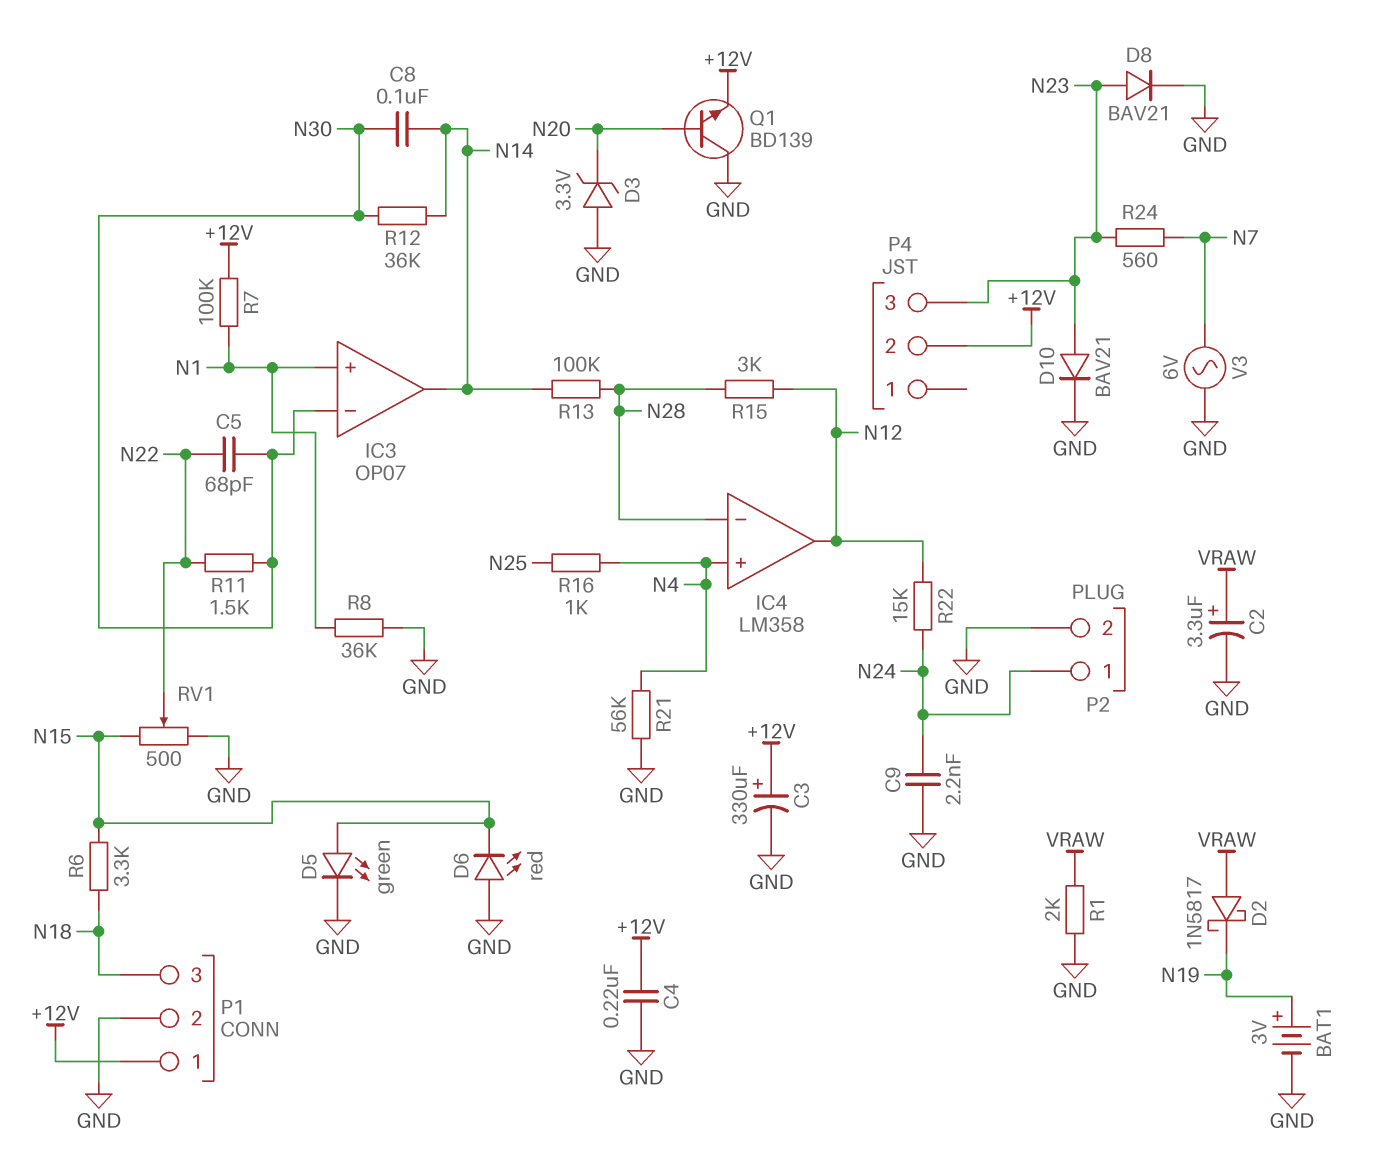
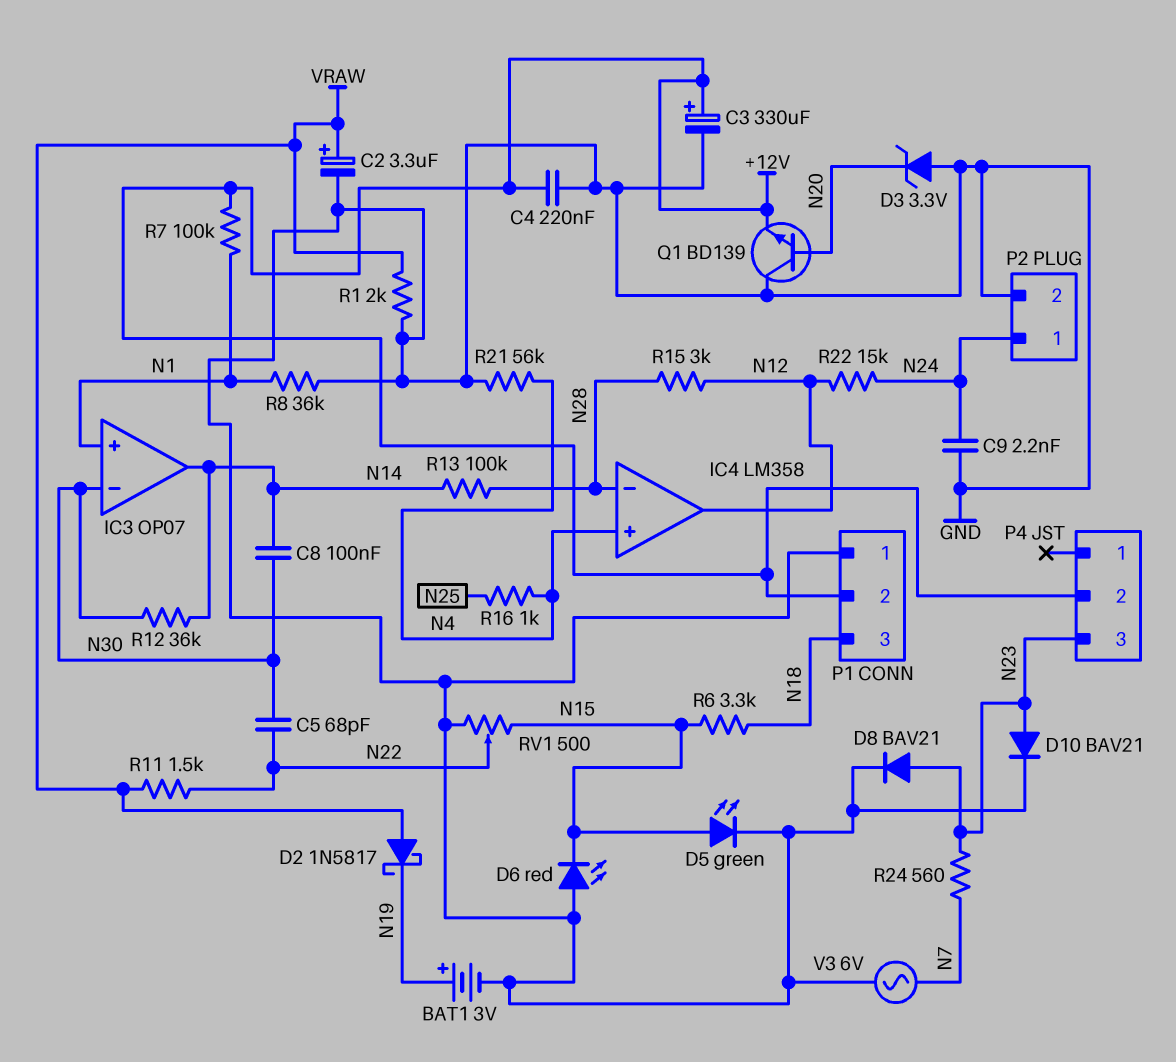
P1 pin 1: +12V -> GND
P1 pin 2: GND -> +12V
R11: 1.5k (N22, N30) -> 1.5k (N22, VRAW)

